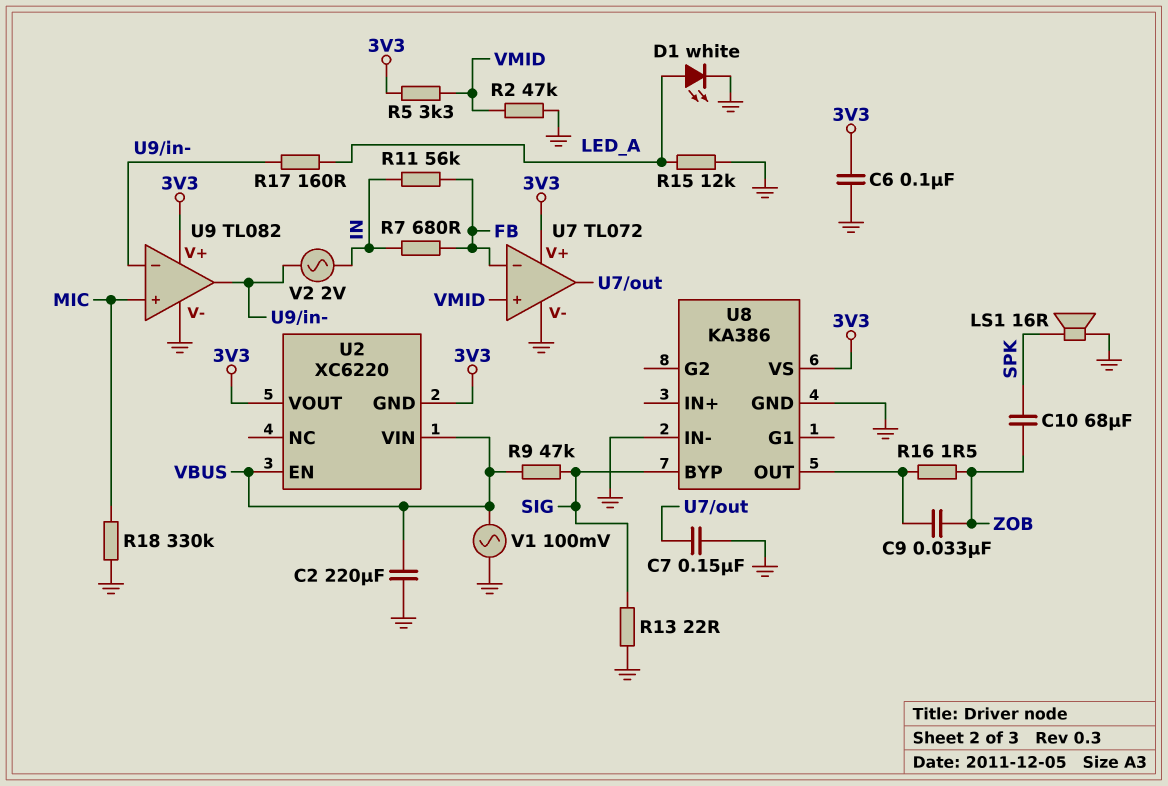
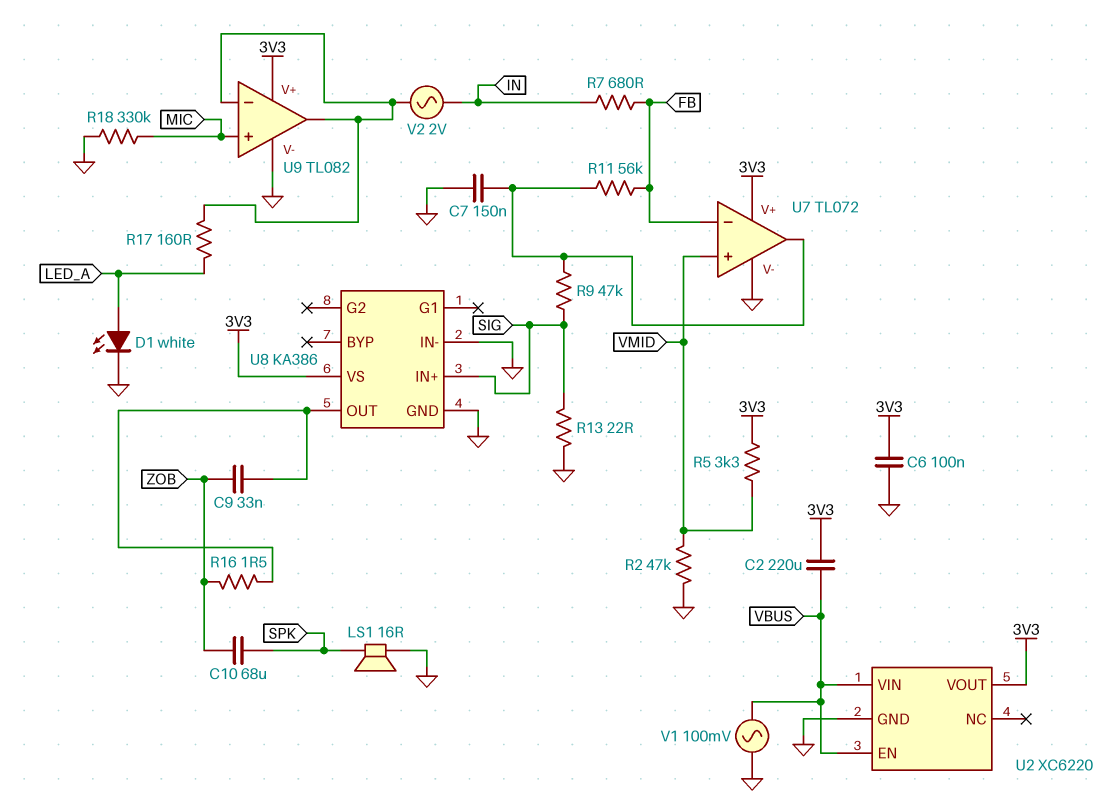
C2: 220uF (GND, VBUS) -> 220uF (3V3, VBUS)
R9: 47k (SIG, VBUS) -> 47k (SIG, U7/out)
R11: 56k (FB, IN) -> 56k (FB, U7/out)
R15: 12k (GND, LED_A) -> none
U2 pin GND: 3V3 -> GND
U8 pin BYP: SIG -> none
U8 pin IN+: none -> SIG

